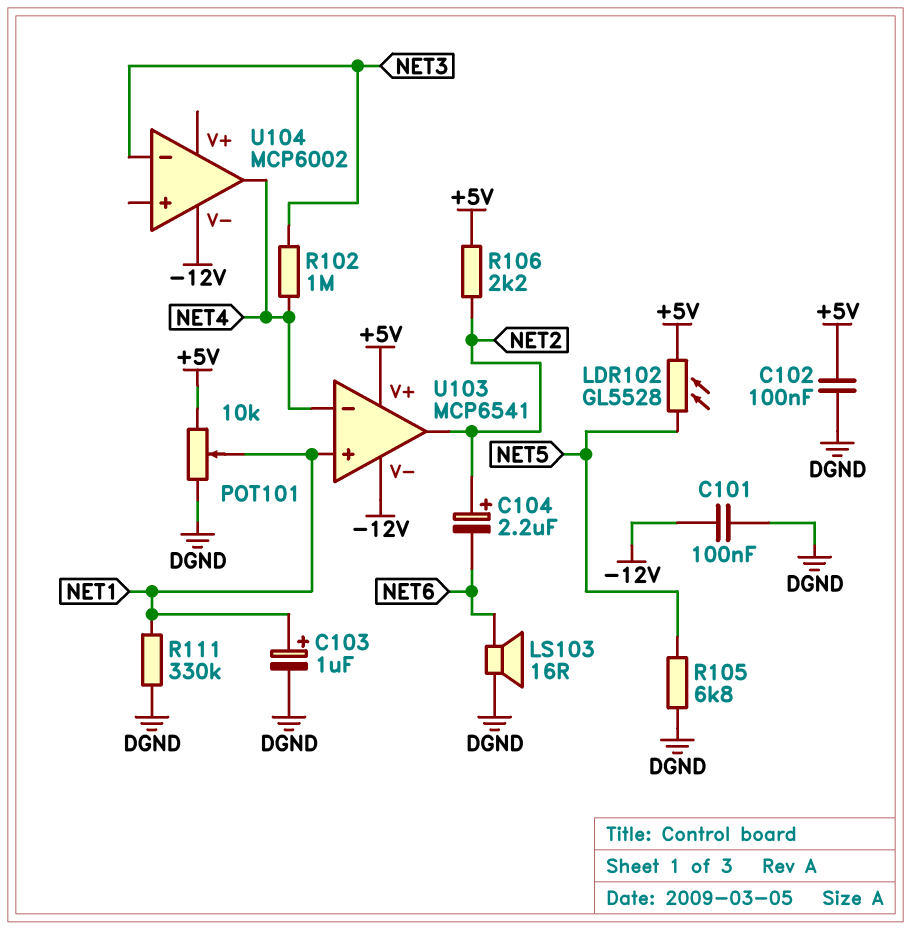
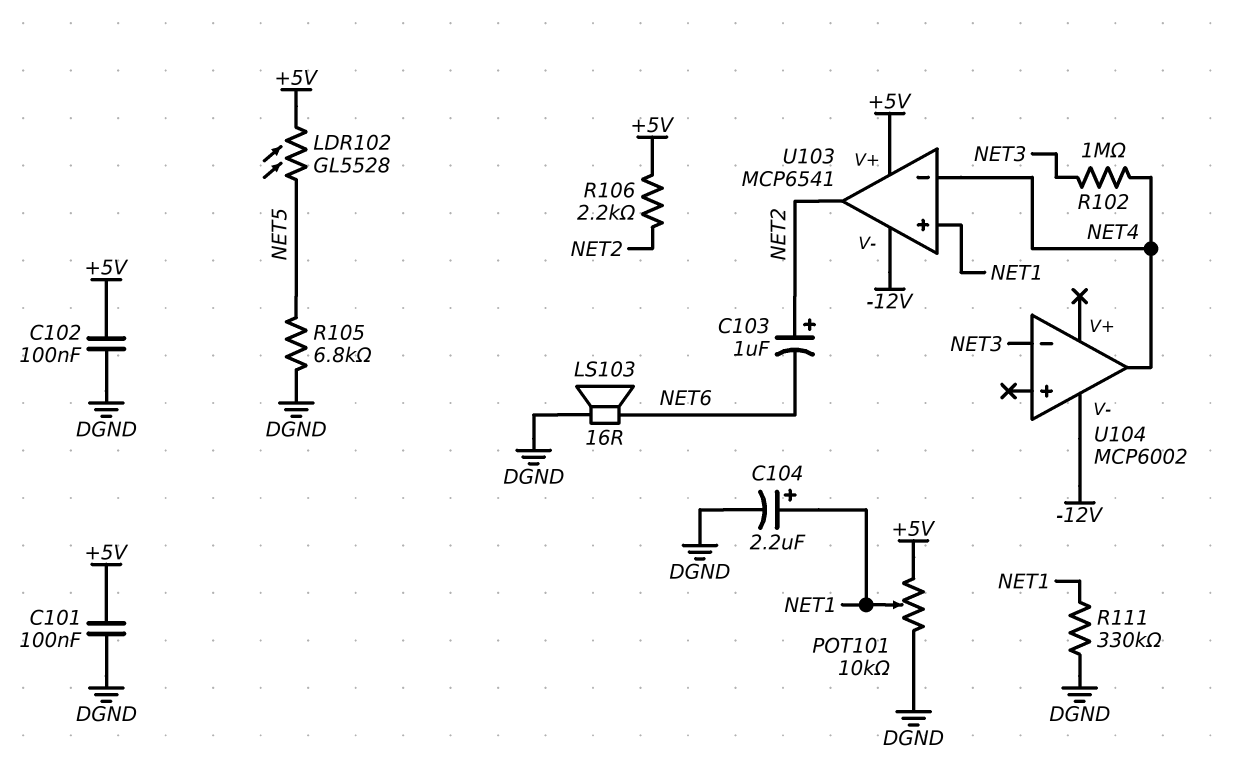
C101: 100nF (-12V, DGND) -> 100nF (+5V, DGND)
C103: 1uF (plus NET1, minus DGND) -> 1uF (plus NET2, minus NET6)
C104: 2.2uF (plus NET2, minus NET6) -> 2.2uF (plus NET1, minus DGND)

